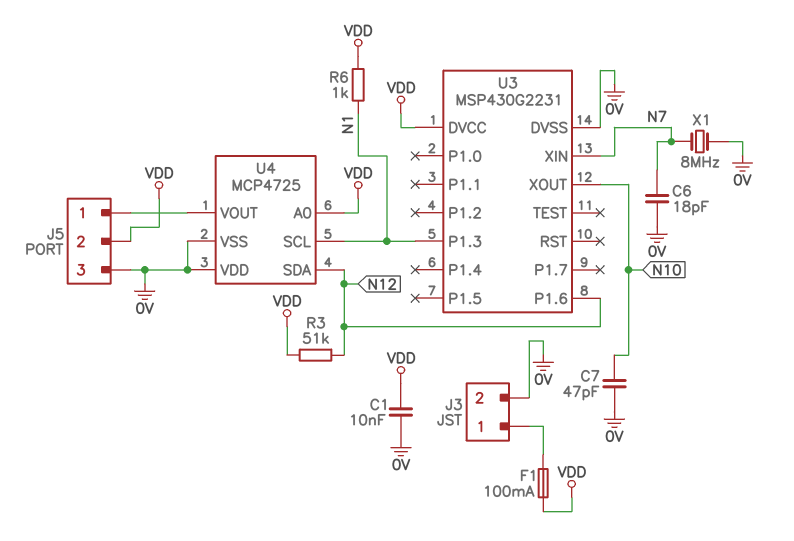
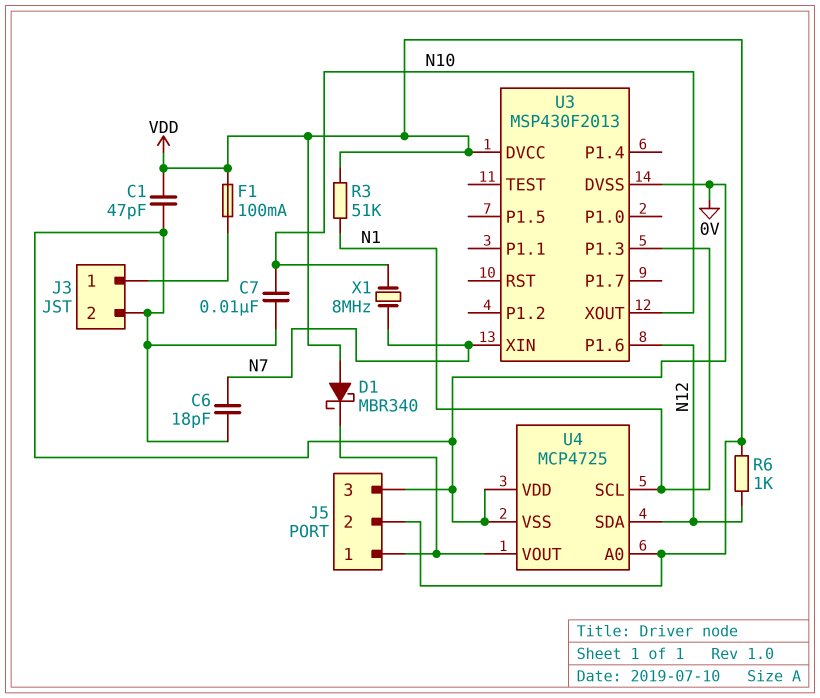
C1: 10nF (0V, VDD) -> 47pF (0V, VDD)
C7: 47pF (0V, N10) -> 10nF (0V, N10)
D1: none -> schottky MBR340 (A VDD, K J5/1)
R3: 51k (N12, VDD) -> 51k (N1, VDD)
R6: 1k (N1, VDD) -> 1k (N12, VDD)
U3: MSP430G2231 -> MSP430F2013
X1: 8MHz (0V, N7) -> 8MHz (N7, N10)

